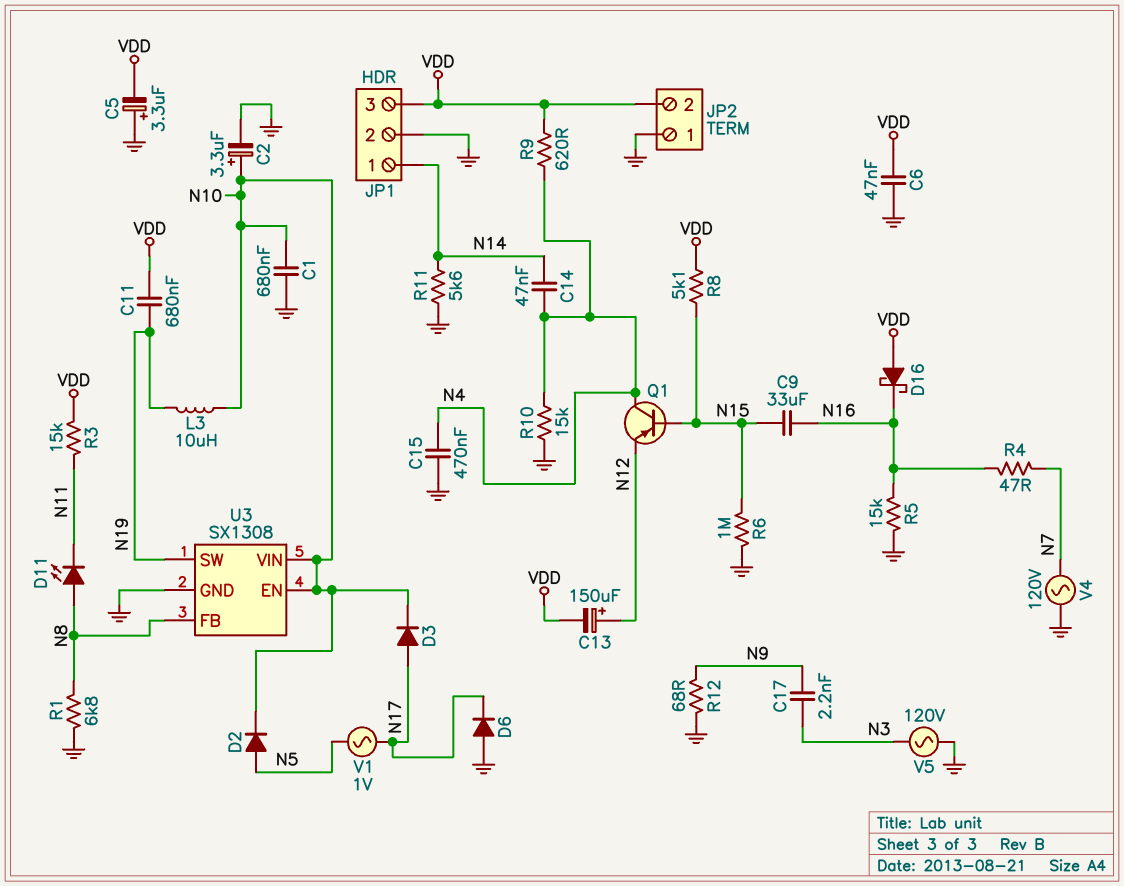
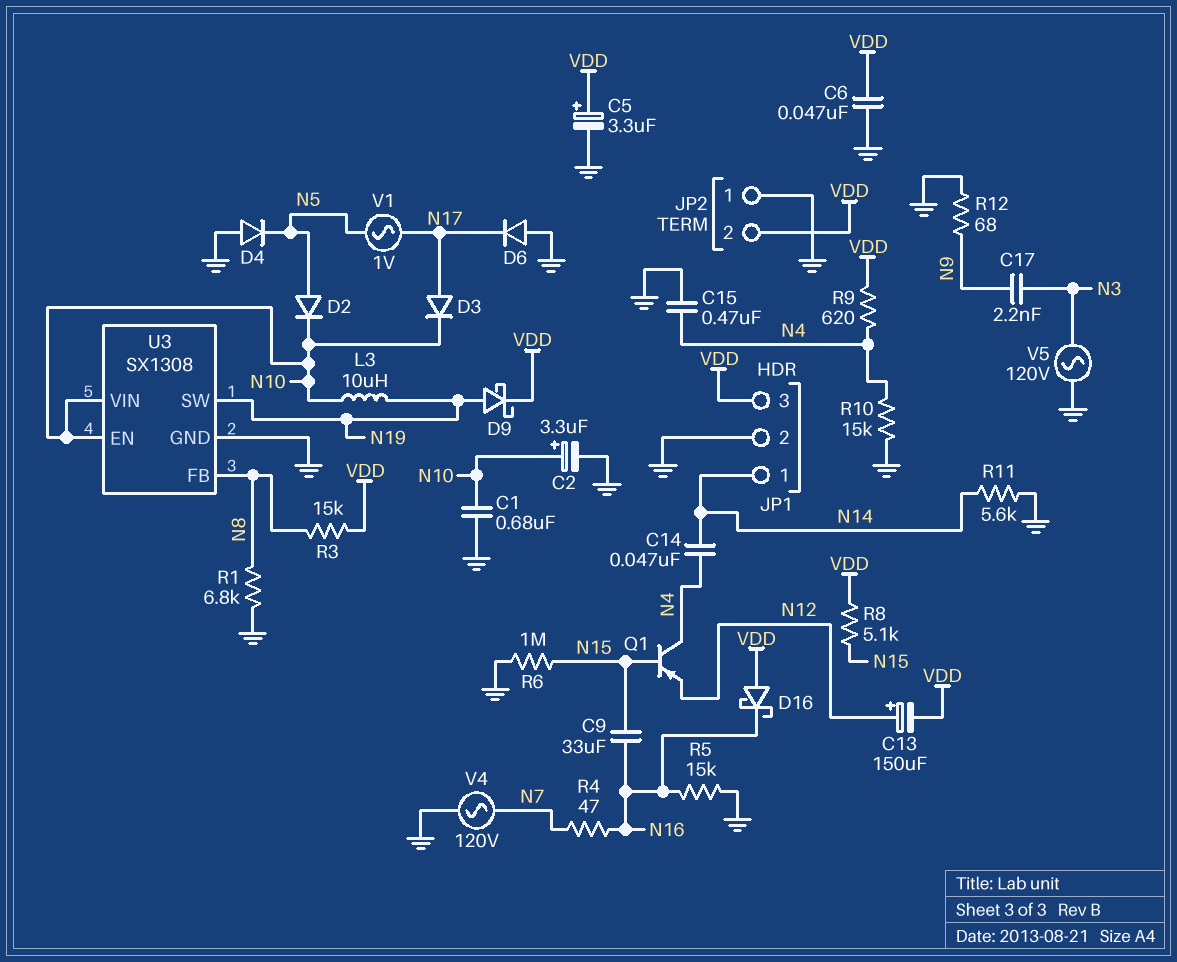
C5: 3.3uF (plus GND, minus VDD) -> 3.3uF (plus VDD, minus GND)
C11: 680nF (N19, VDD) -> none
D4: none -> diode (A GND, K N5)
D9: none -> schottky (A N19, K VDD)
D11: LED (A N8, K N11) -> none
R3: 15k (N11, VDD) -> 15k (N8, VDD)

